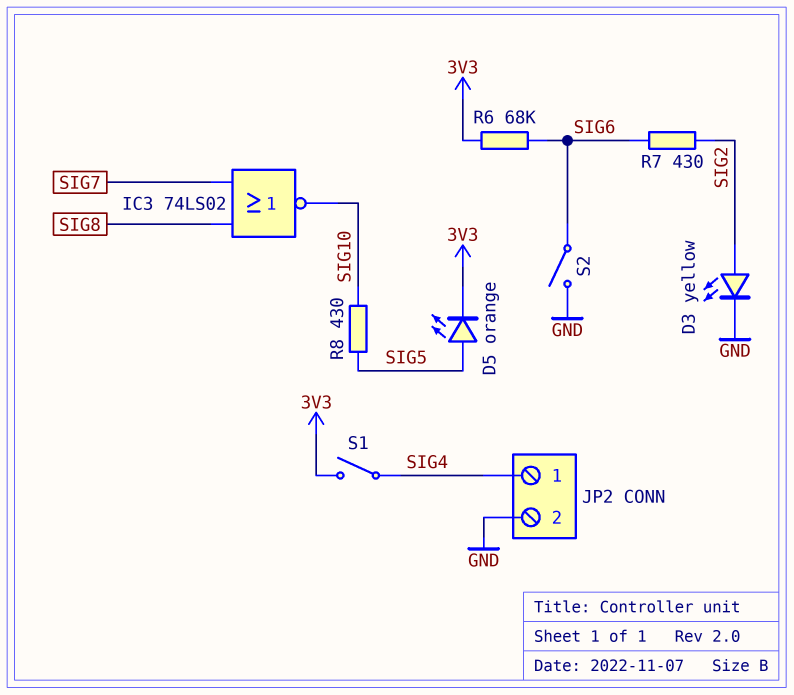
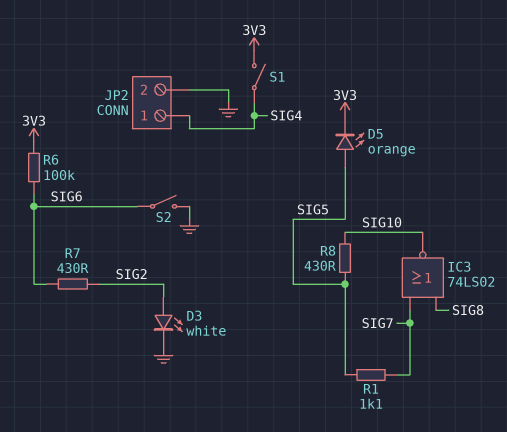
D3: LED yellow (A SIG2, K GND) -> LED white (A SIG2, K GND)
R1: none -> 1.1k (SIG5, SIG7)
R6: 68k (3V3, SIG6) -> 100k (3V3, SIG6)

